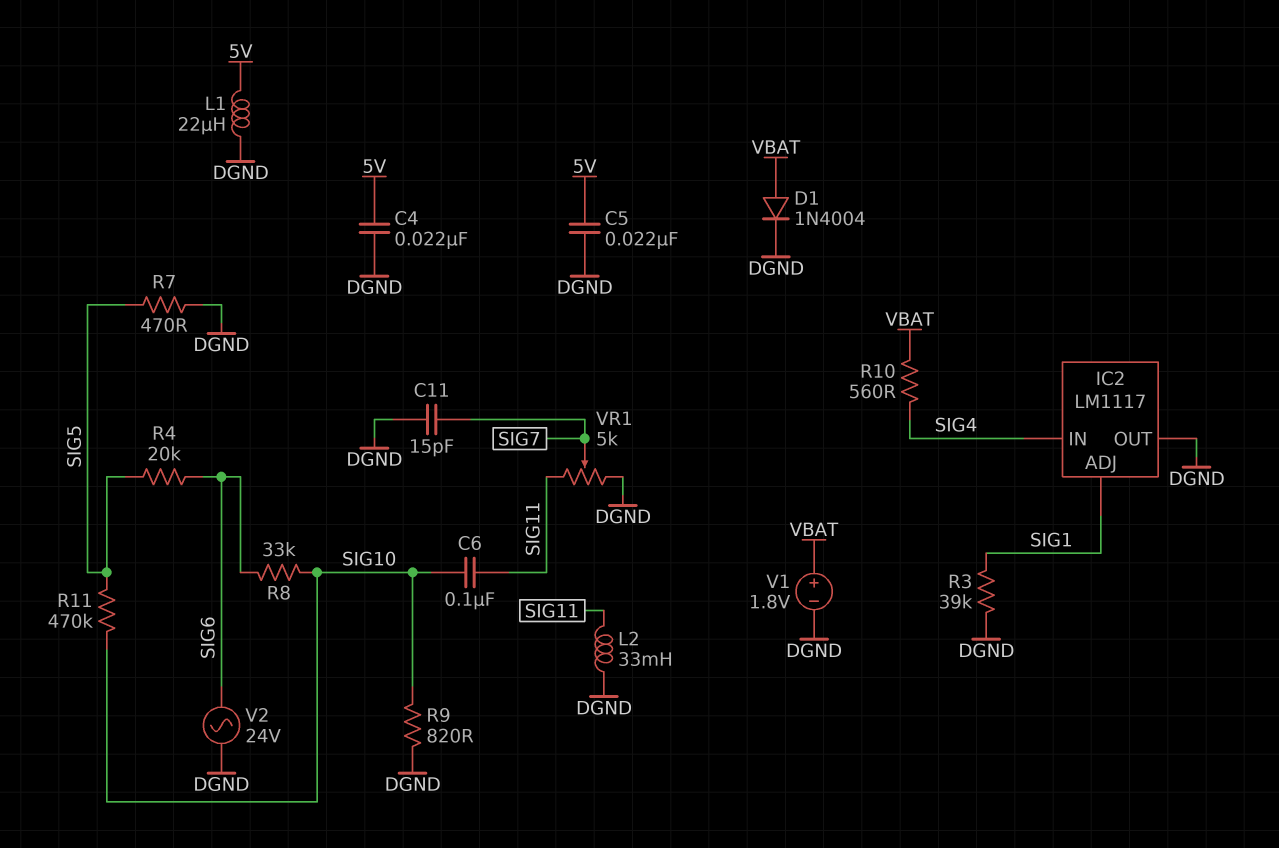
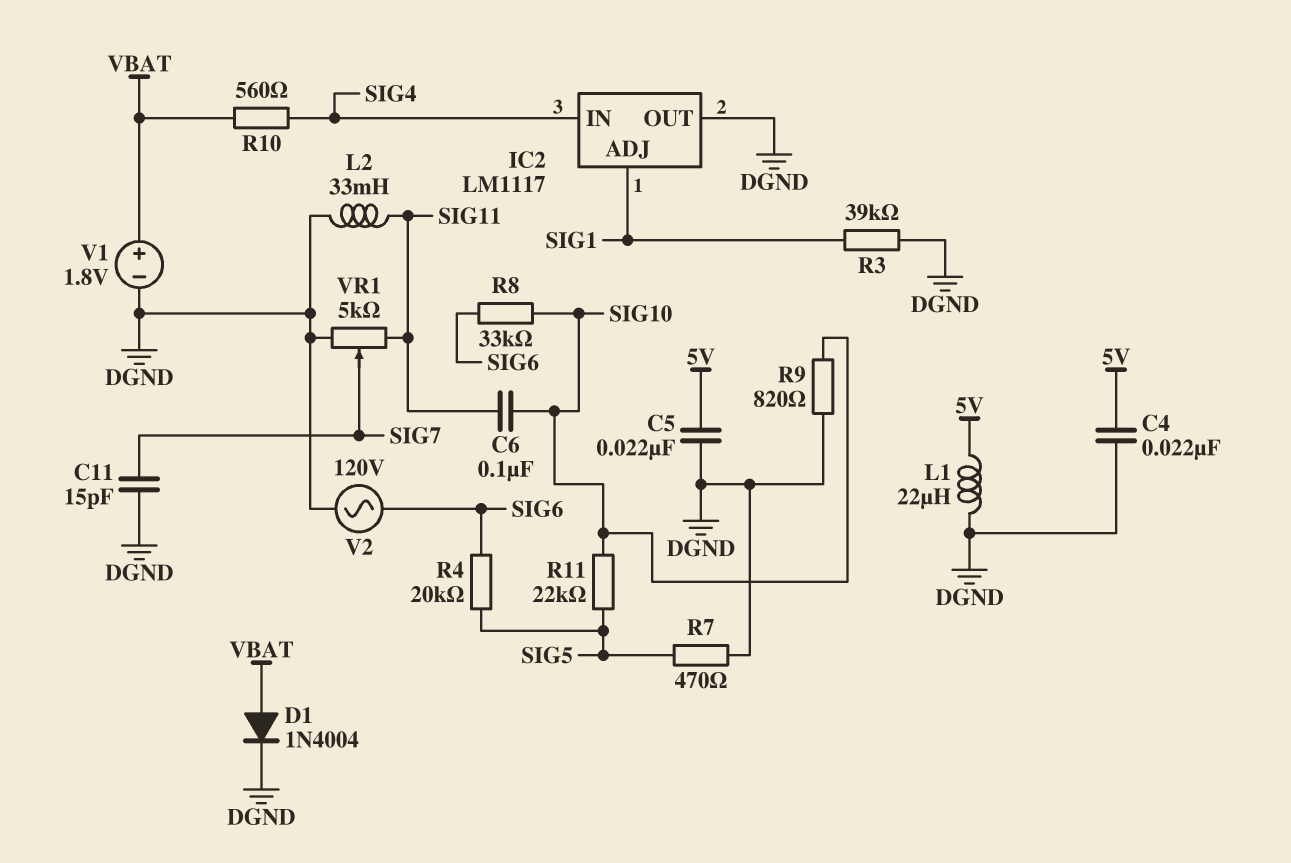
R11: 470k (SIG5, SIG10) -> 22k (SIG5, SIG10)
V2: AC 24V (DGND, SIG6) -> AC 120V (DGND, SIG6)

